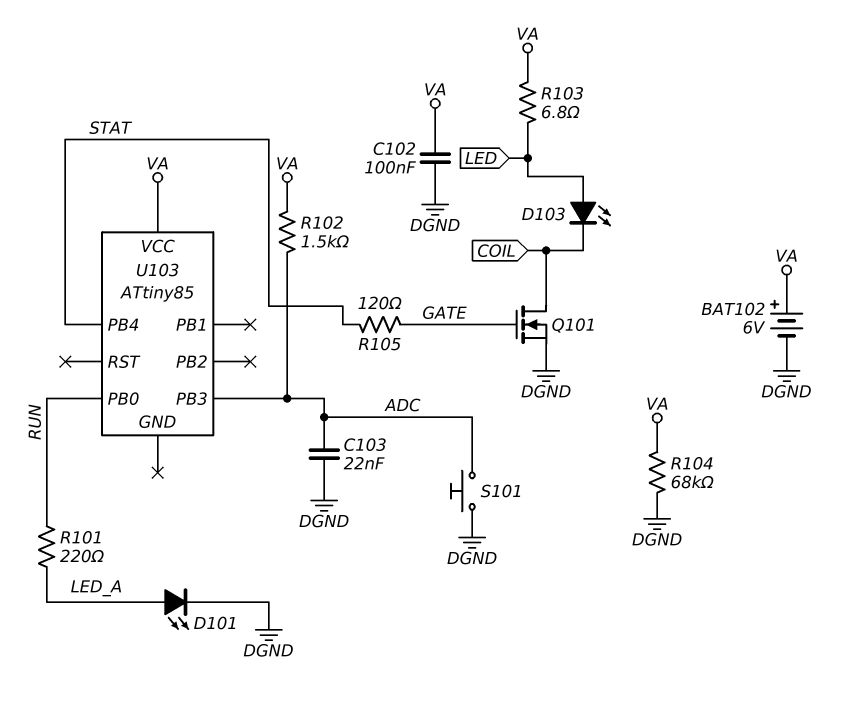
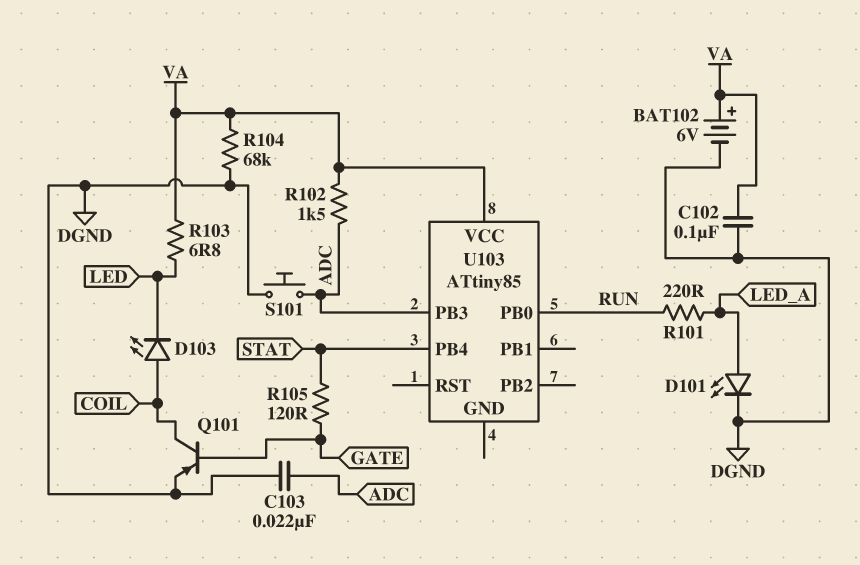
D103: LED (A LED, K COIL) -> LED (A COIL, K LED)
Q101: NMOS (G GATE, D COIL, S DGND) -> PNP (B GATE, C COIL, E DGND)

